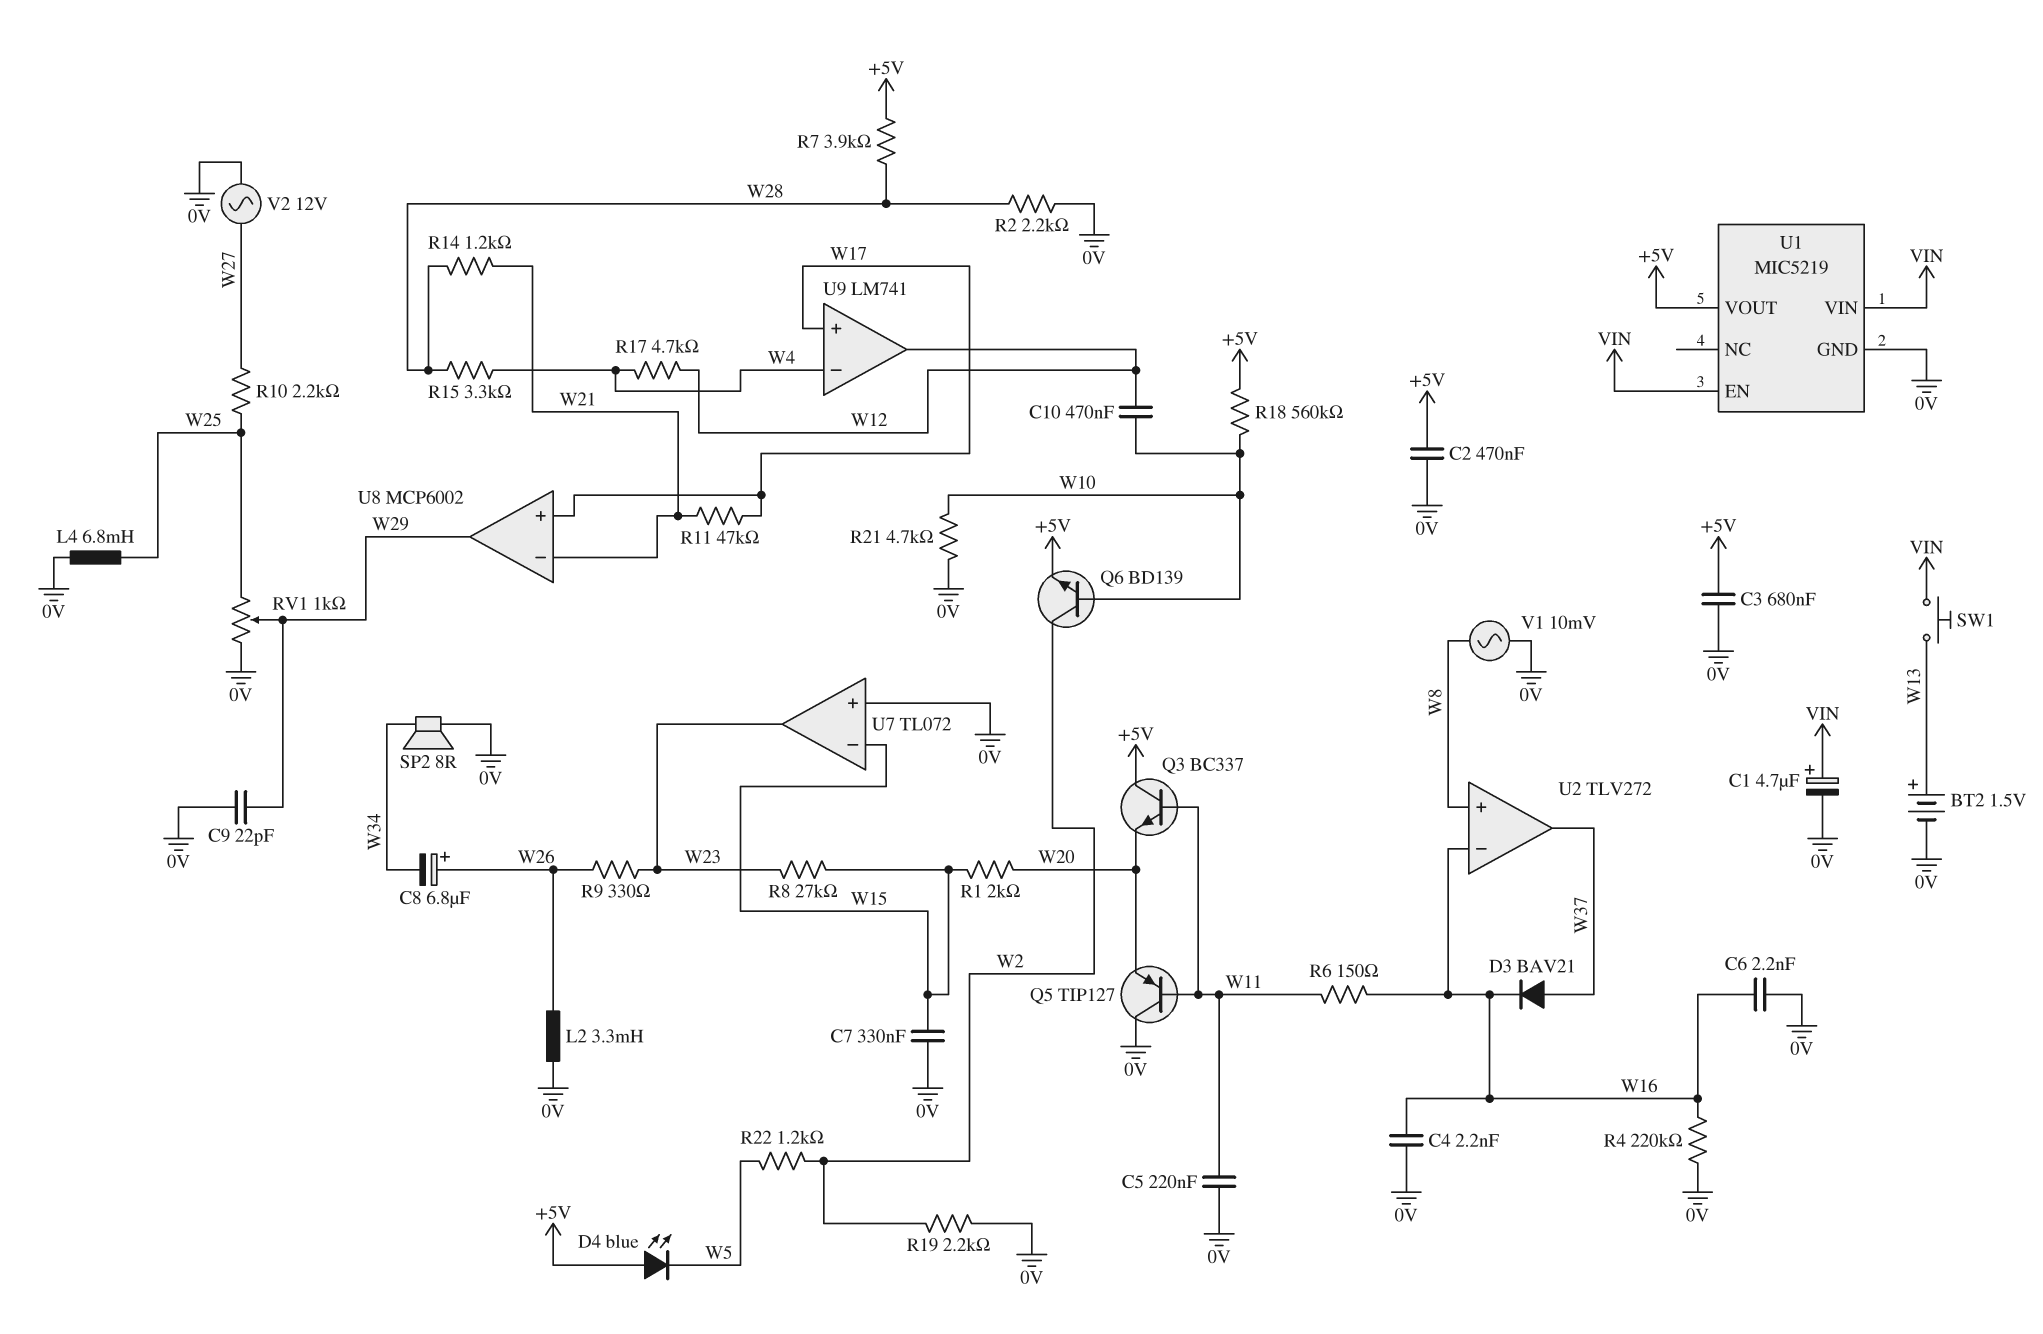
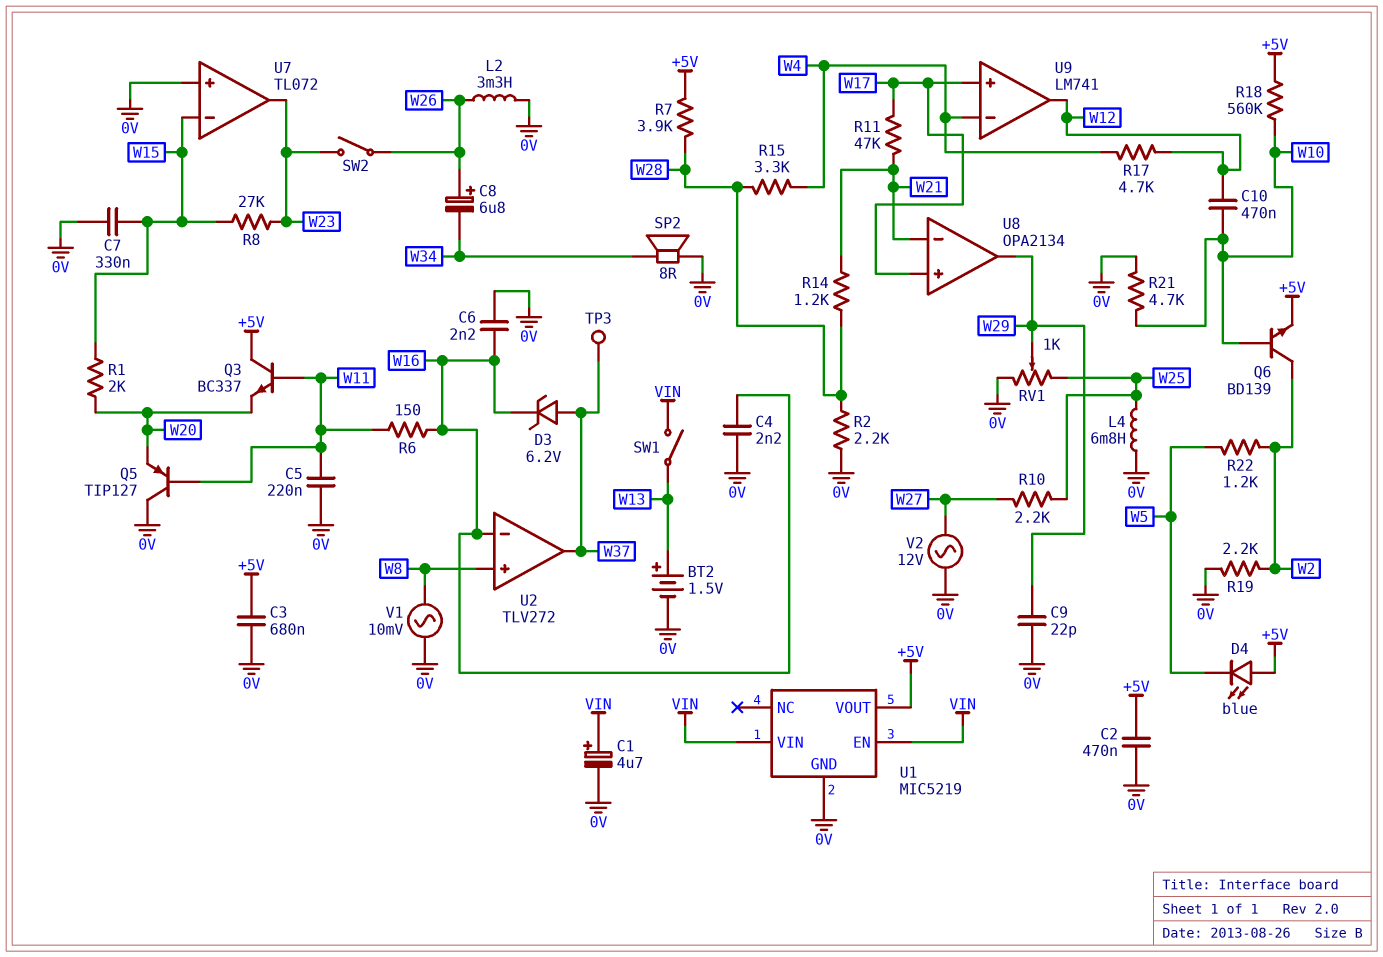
D3: diode BAV21 (A W37, K W16) -> zener 6.2V (A W37, K W16)
R4: 220k (0V, W16) -> none
R9: 330 (W23, W26) -> none
SW1: button (VIN, W13) -> switch (VIN, W13)
SW2: none -> switch (W23, W26)
TP3: none -> test point (W37)
U8: MCP6002 -> OPA2134

